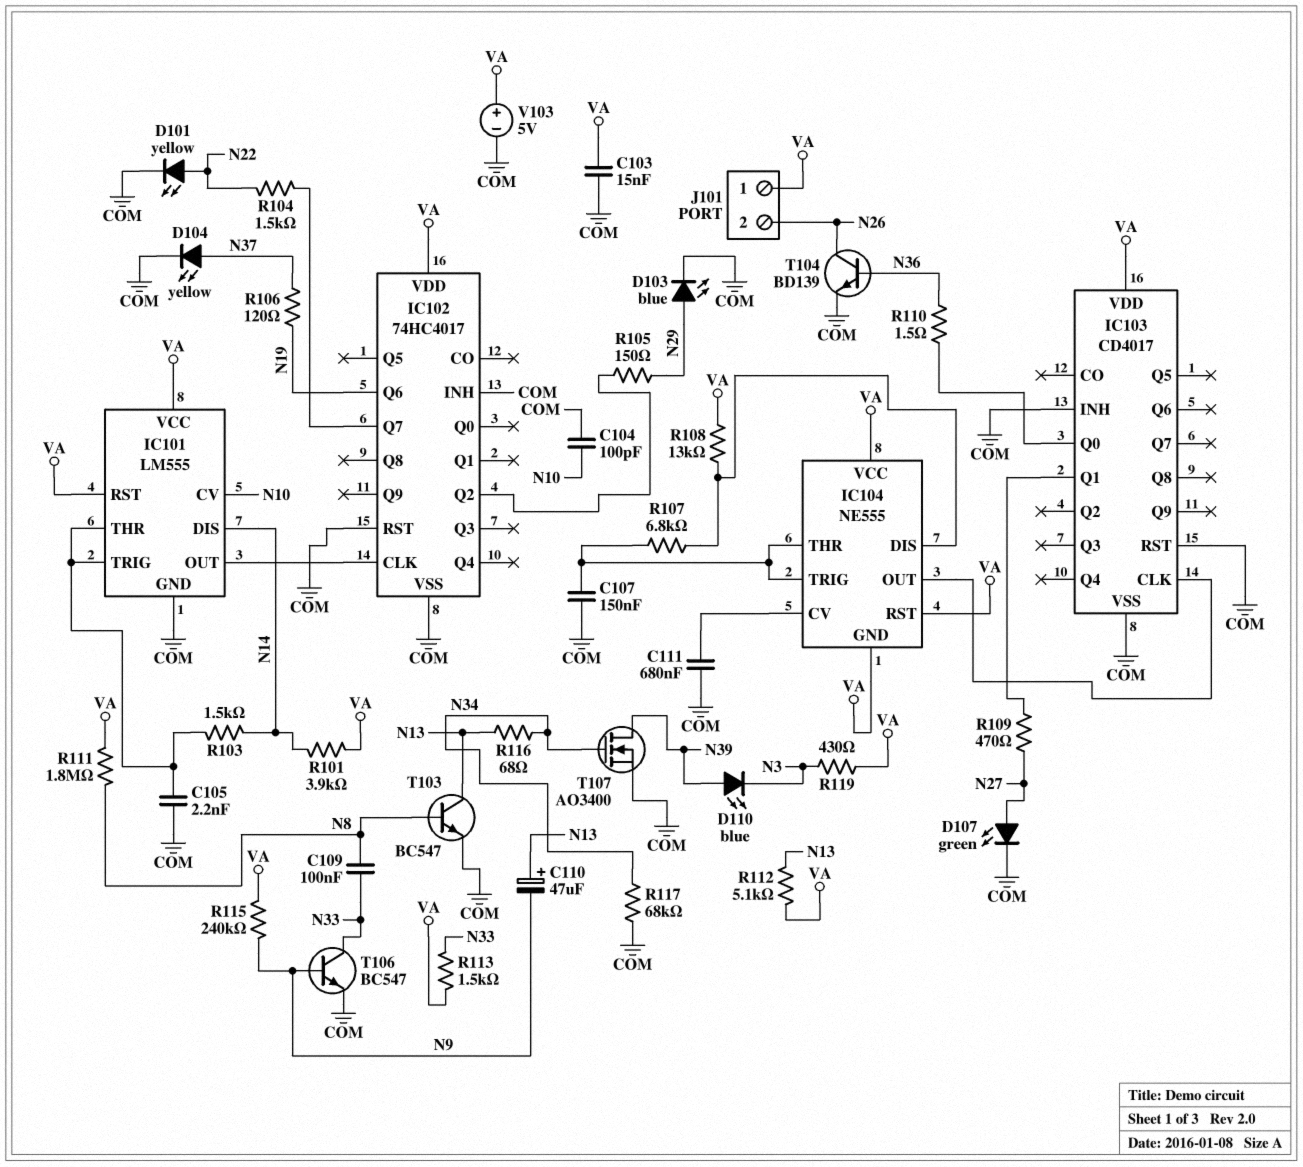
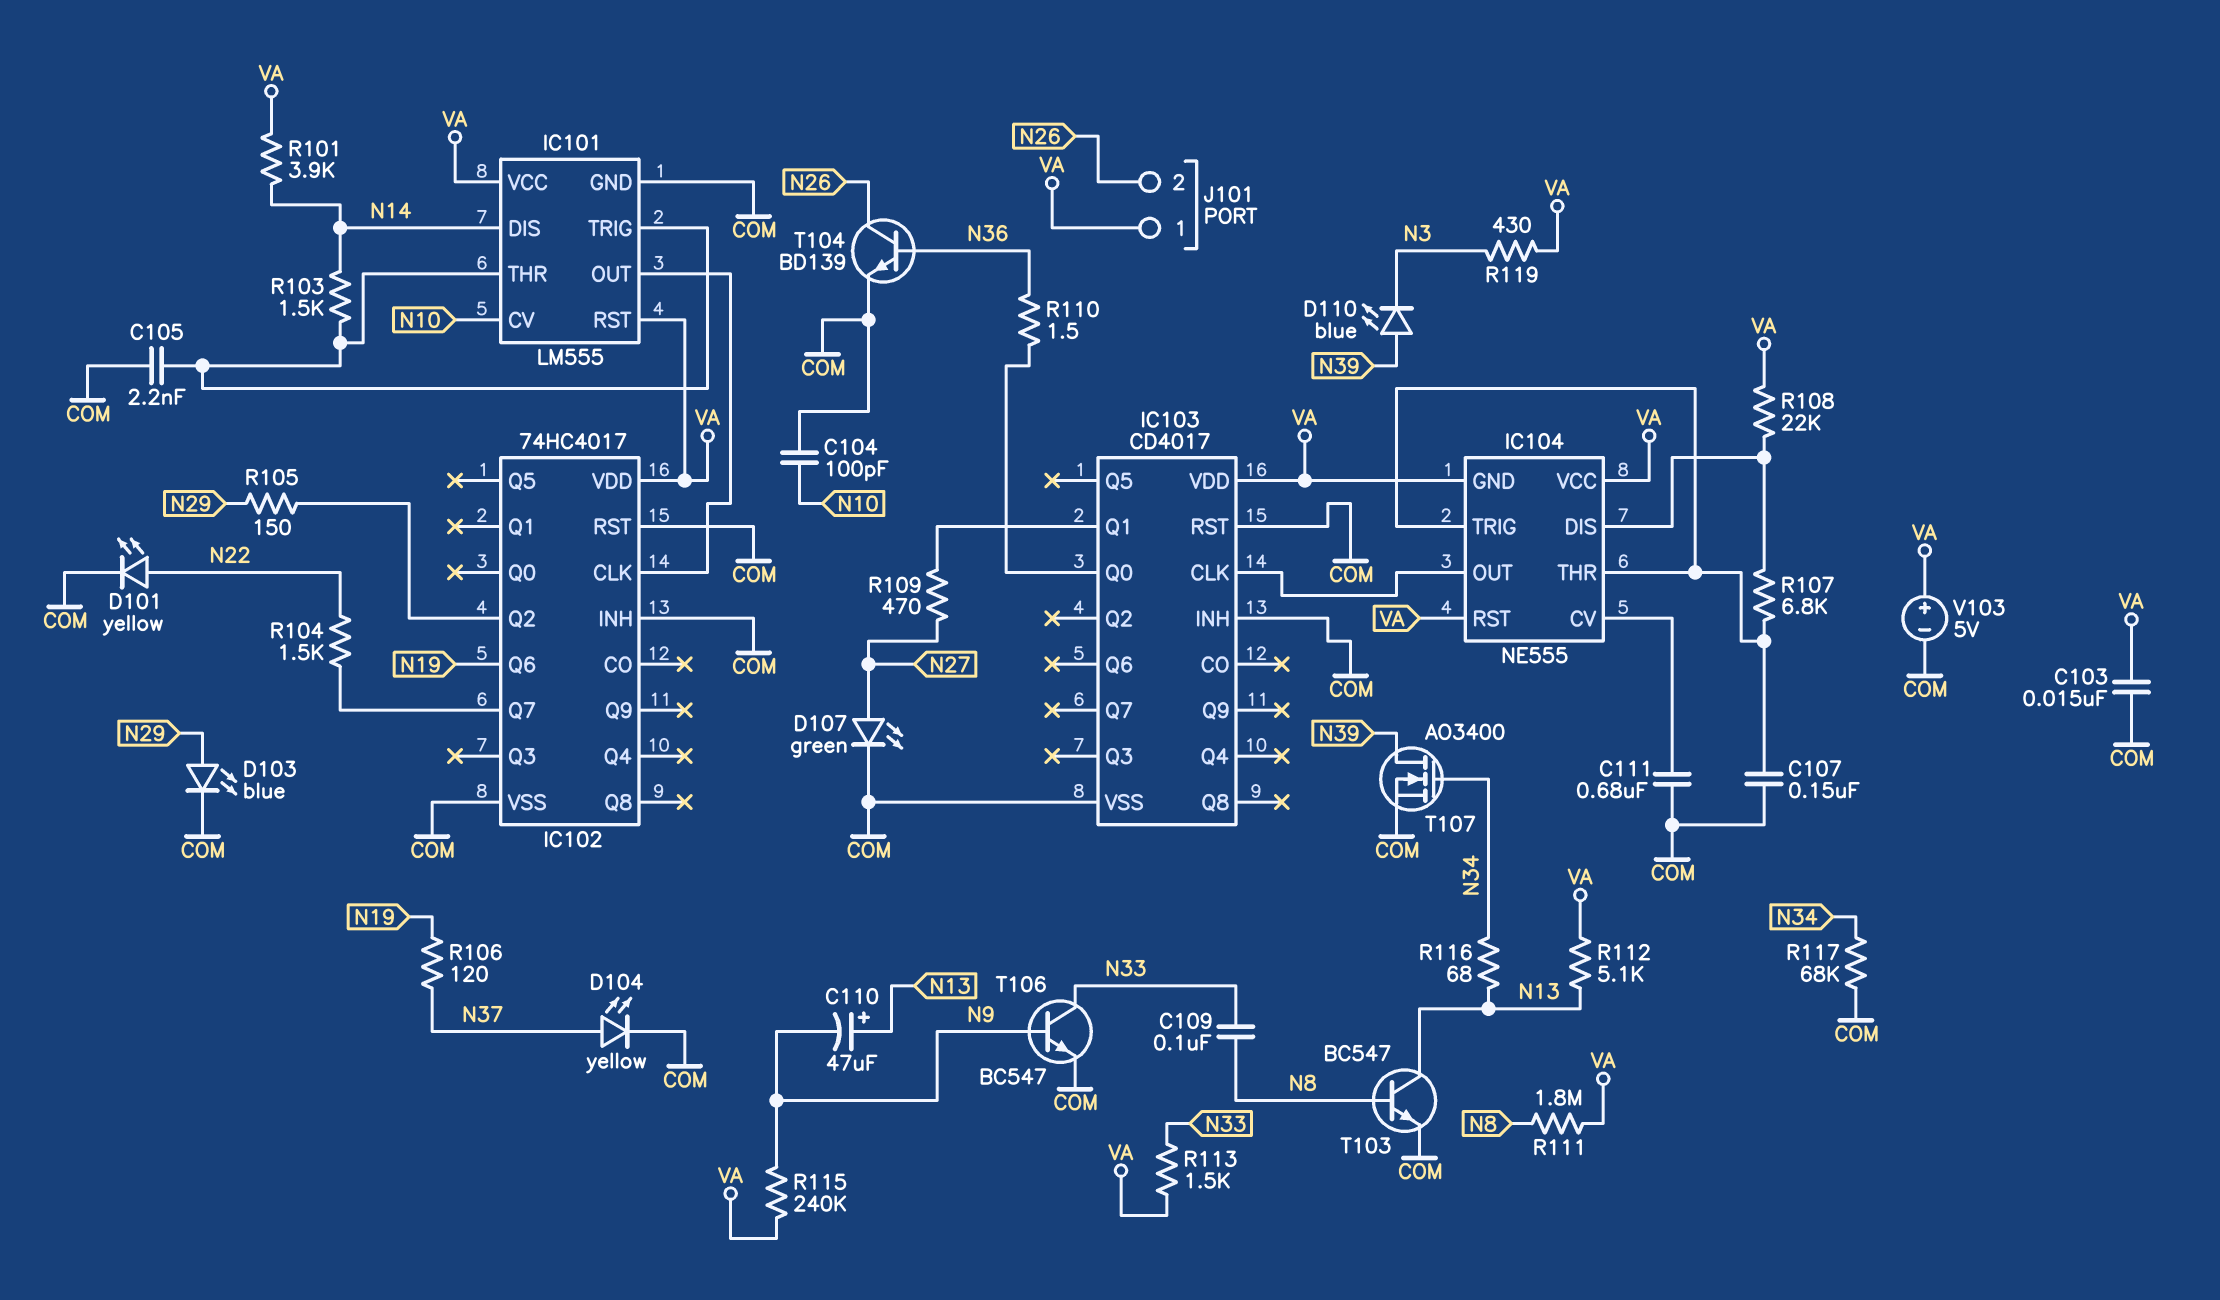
R108: 13k (IC104/DIS, VA) -> 22k (IC104/DIS, VA)

